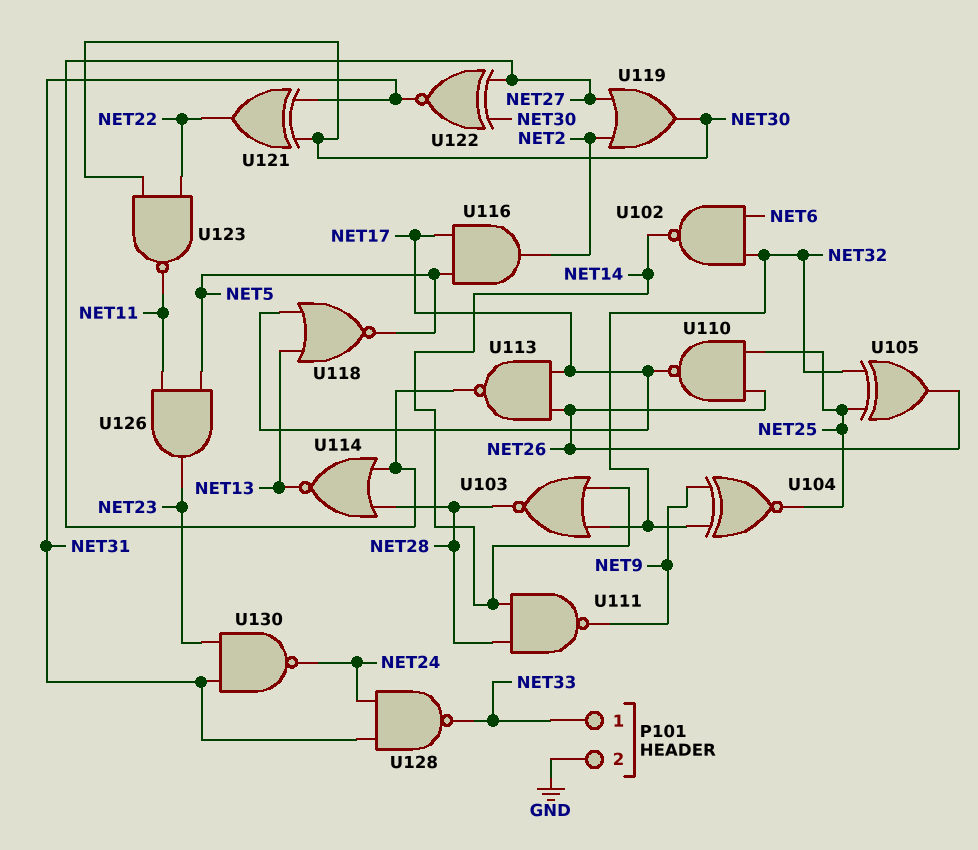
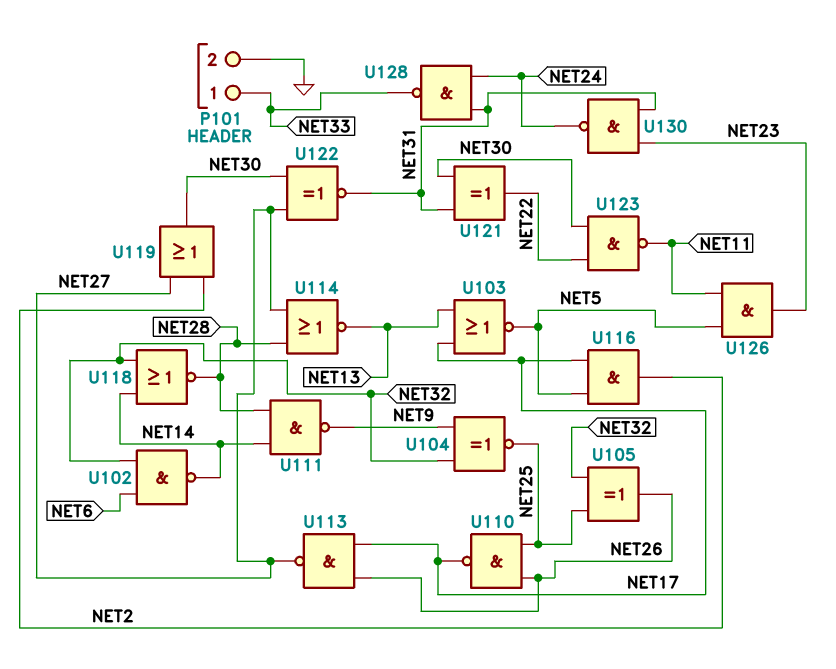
U103: NOR (in NET14, in NET32, out NET28) -> NOR (in NET13, in NET17, out NET5)
U118: NOR (in NET13, in NET17, out NET5) -> NOR (in NET14, in NET32, out NET28)

